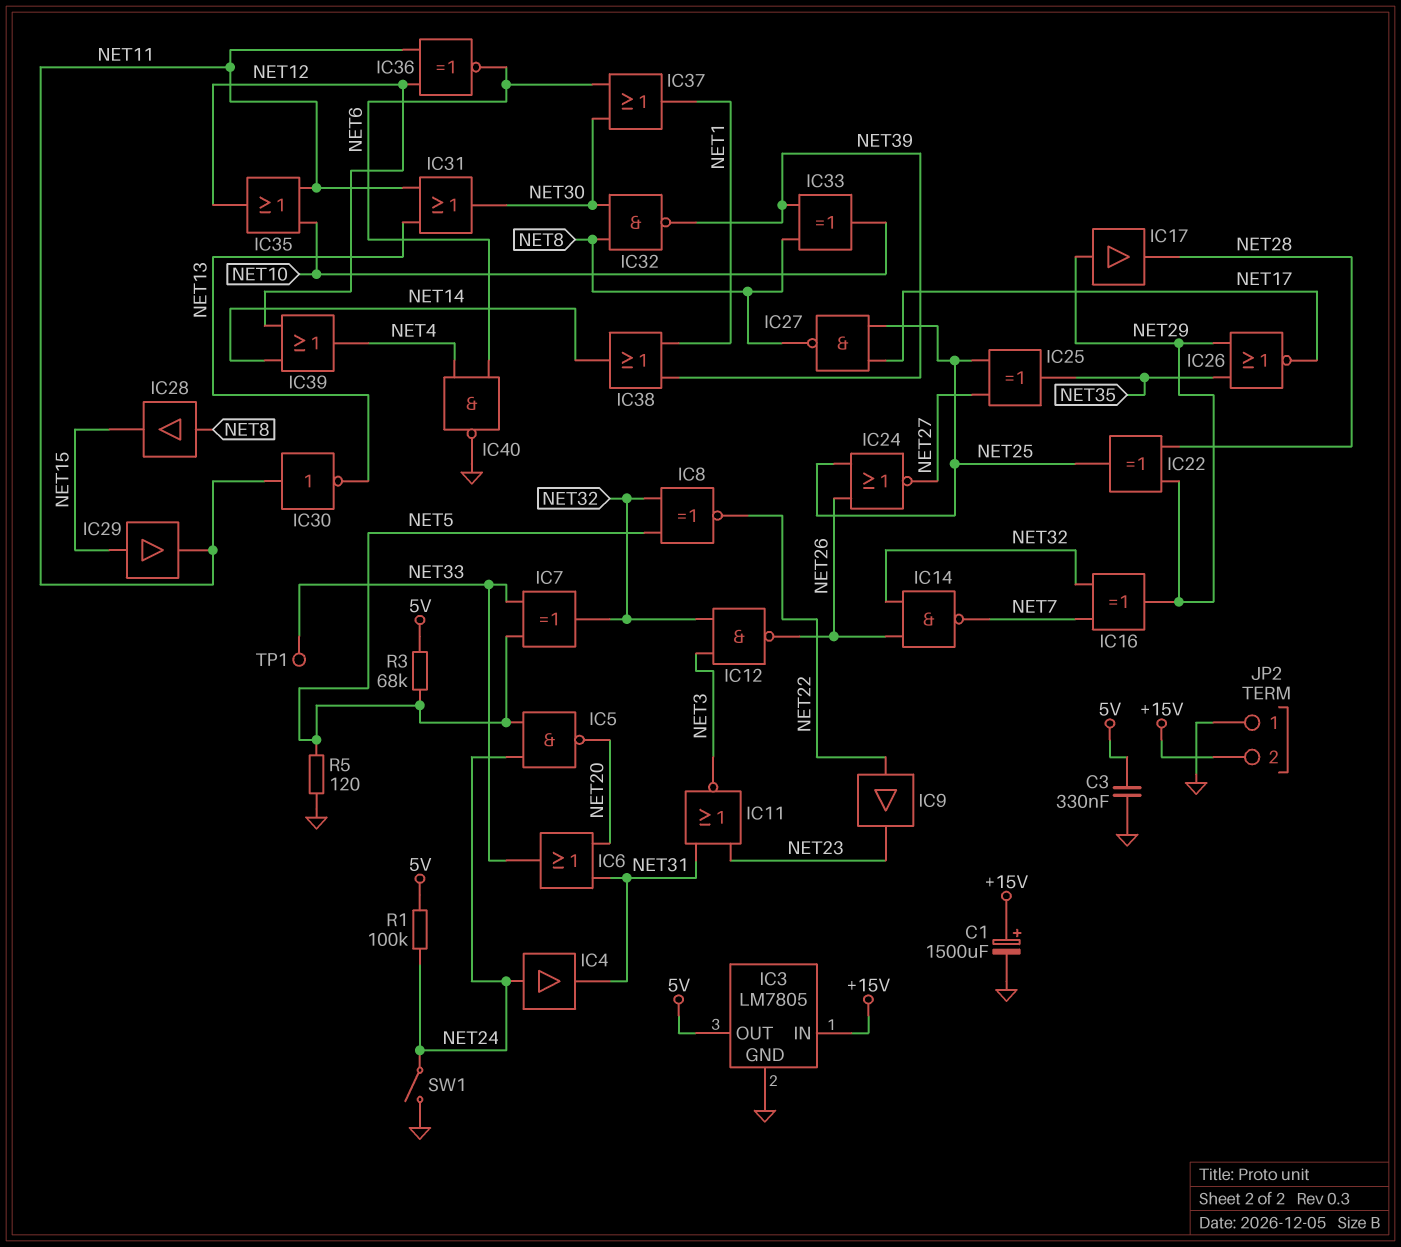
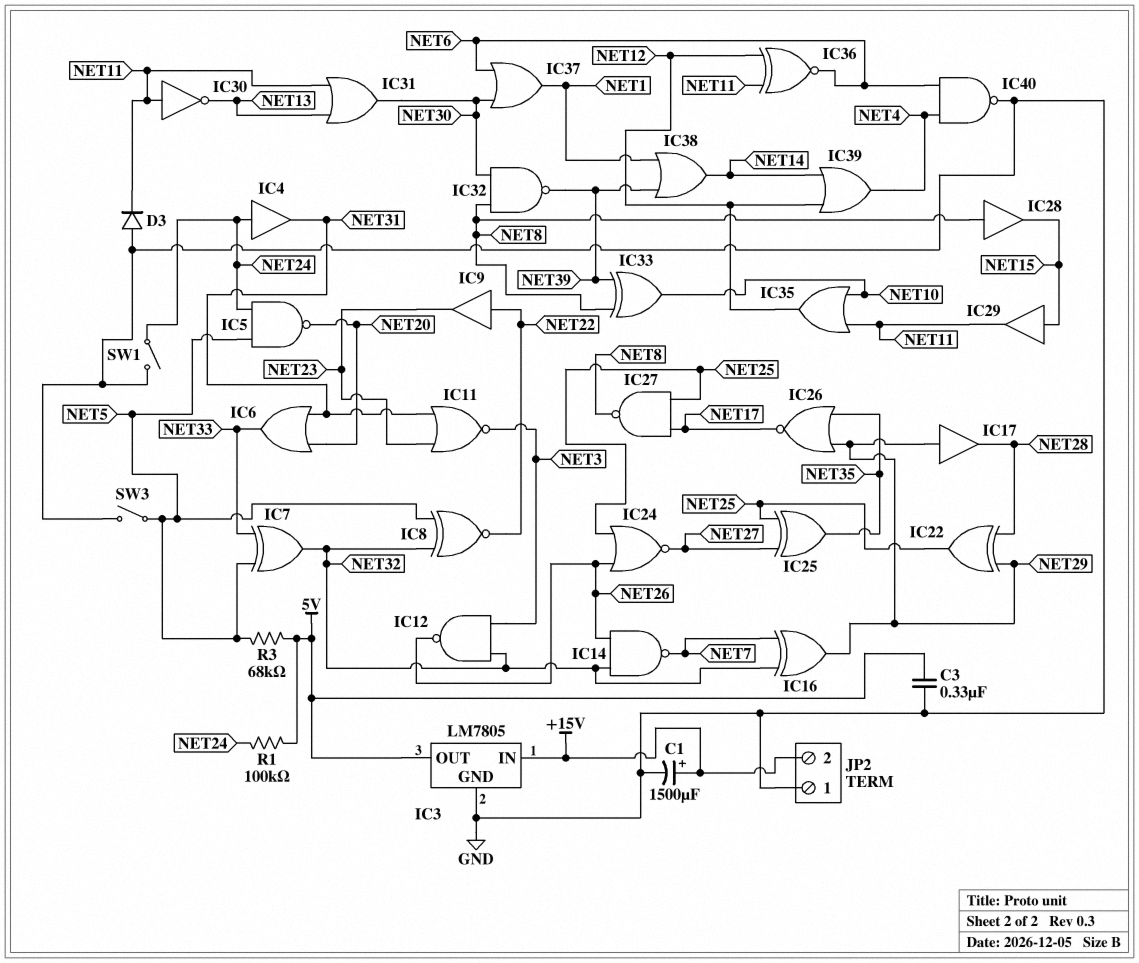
D3: none -> diode (A GND, K NET11)
R5: 120 (GND, NET5) -> none
SW3: none -> switch (GND, NET5)
TP1: test point (NET33) -> none

